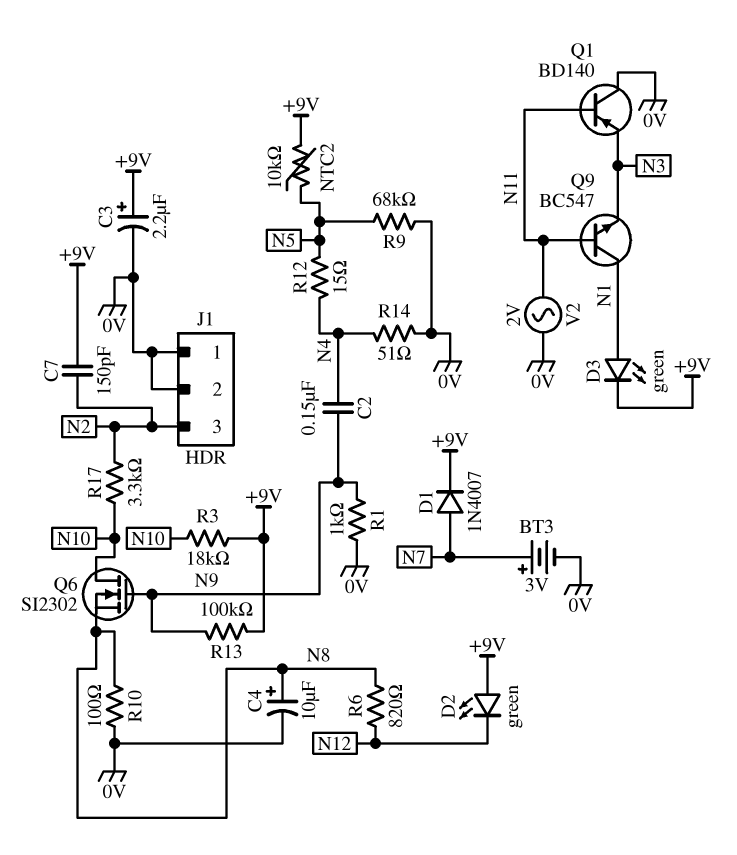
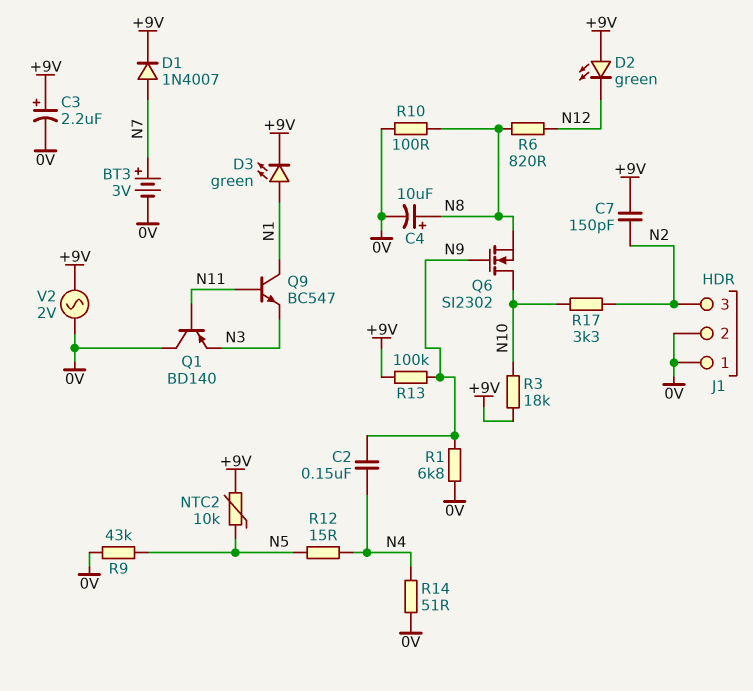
R1: 1k (0V, N9) -> 6.8k (0V, N9)
R9: 68k (0V, N5) -> 43k (0V, N5)
V2: AC 2V (0V, N11) -> AC 2V (+9V, 0V)

